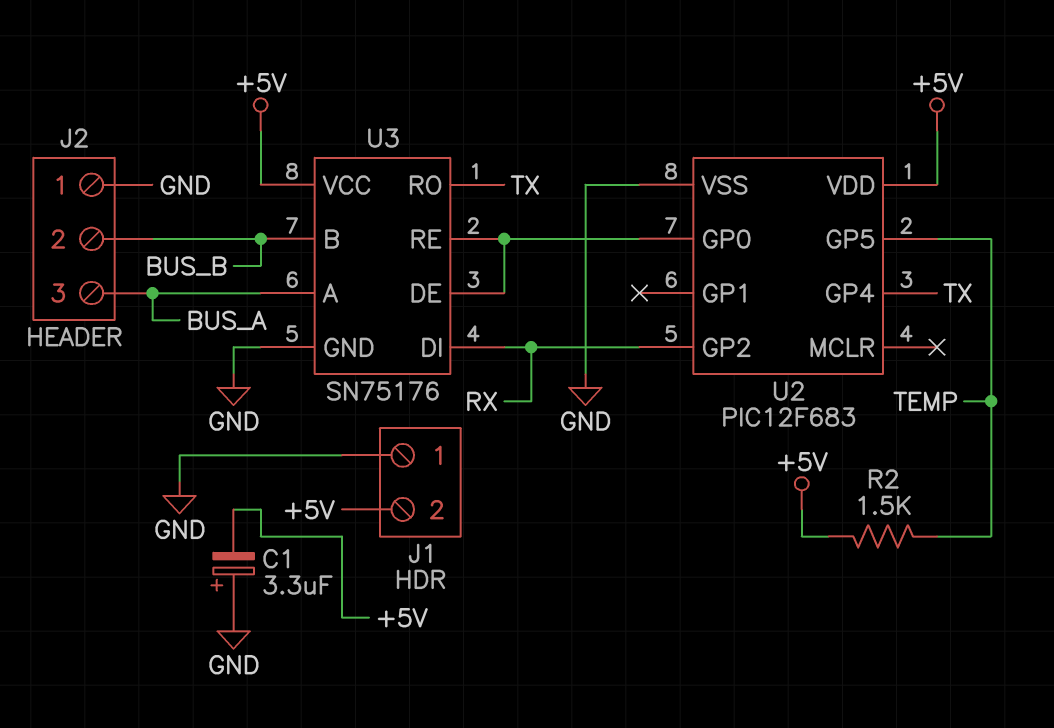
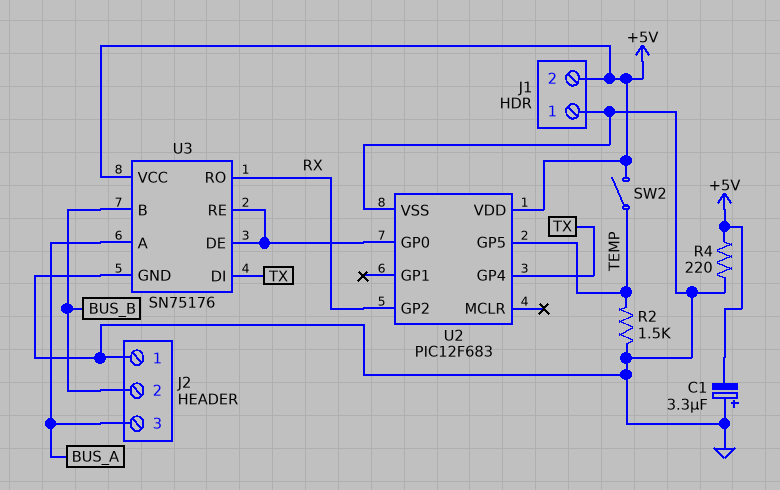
R2: 1.5k (+5V, TEMP) -> 1.5k (GND, TEMP)
R4: none -> 220 (+5V, GND)
SW2: none -> switch (+5V, TEMP)
U3 pin DI: RX -> TX
U3 pin RO: TX -> RX

